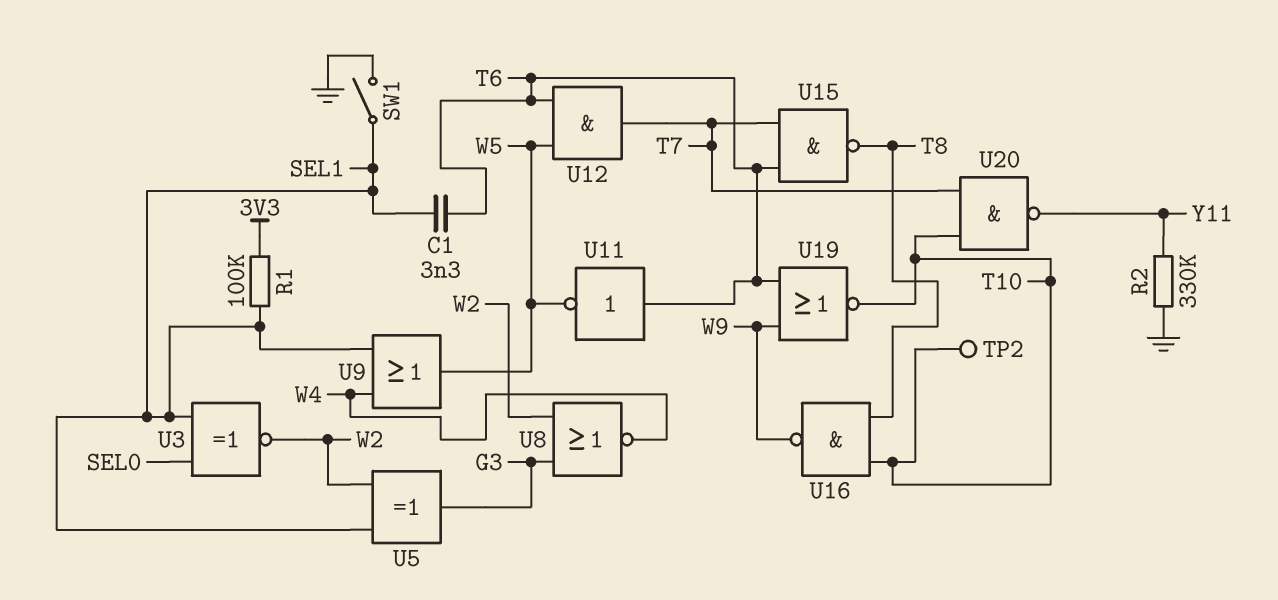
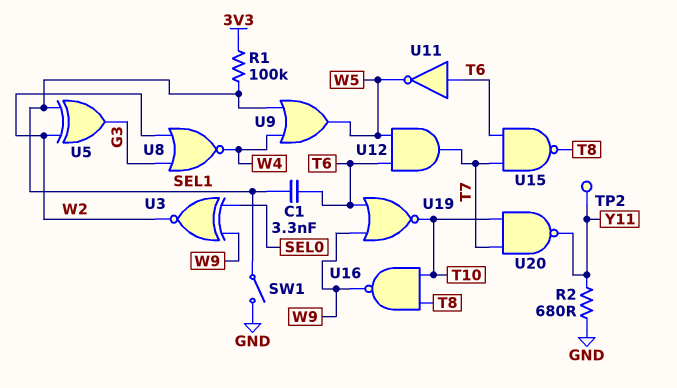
R2: 330k (GND, Y11) -> 680 (GND, Y11)
TP2: test point (T10) -> test point (Y11)
U3: XNOR (in SEL0, in SEL1, out W2) -> XNOR (in SEL0, in W9, out W2)

